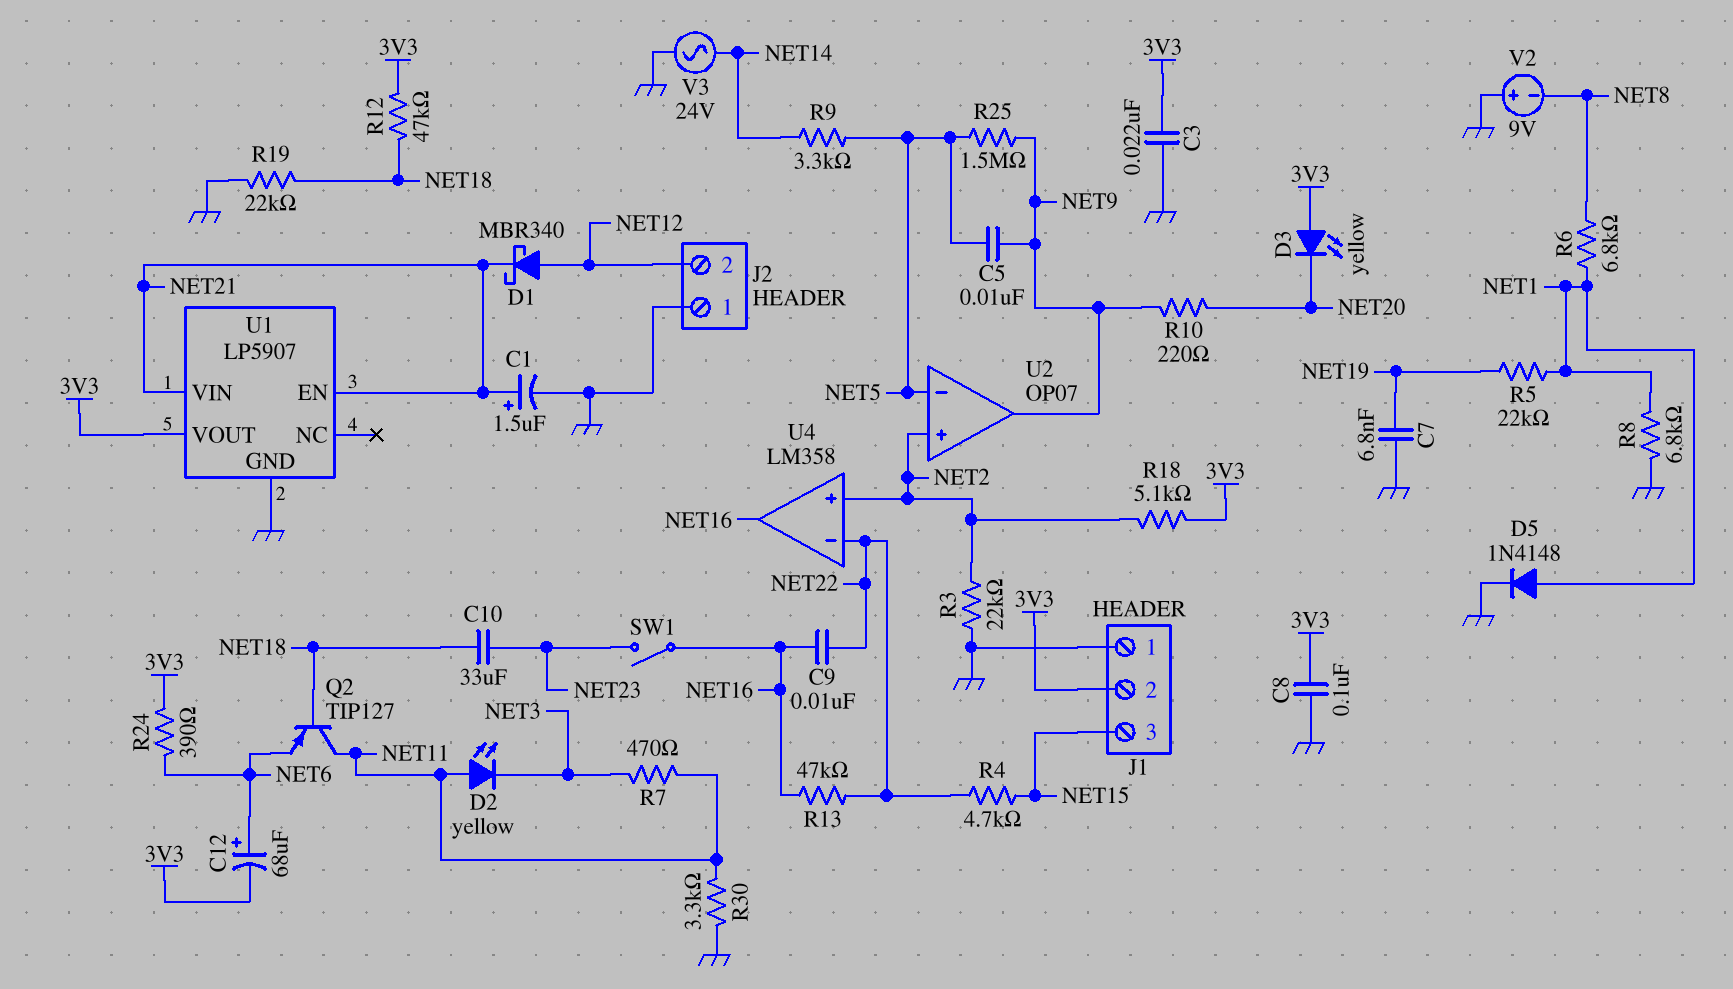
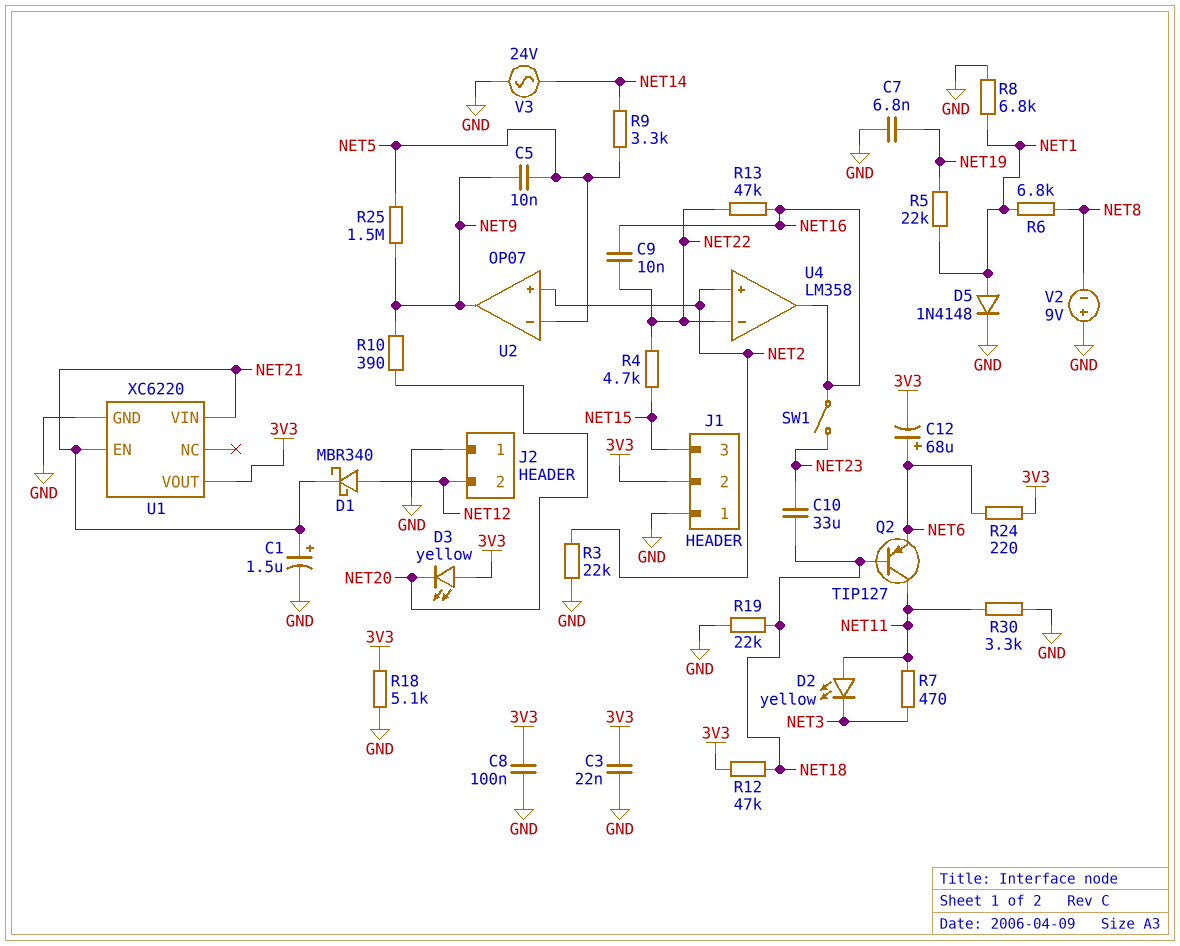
R10: 220 (NET9, NET20) -> 390 (NET9, NET20)
R18: 5.1k (3V3, NET2) -> 5.1k (3V3, GND)
R24: 390 (3V3, NET6) -> 220 (3V3, NET6)
U1: LP5907 -> XC6220

